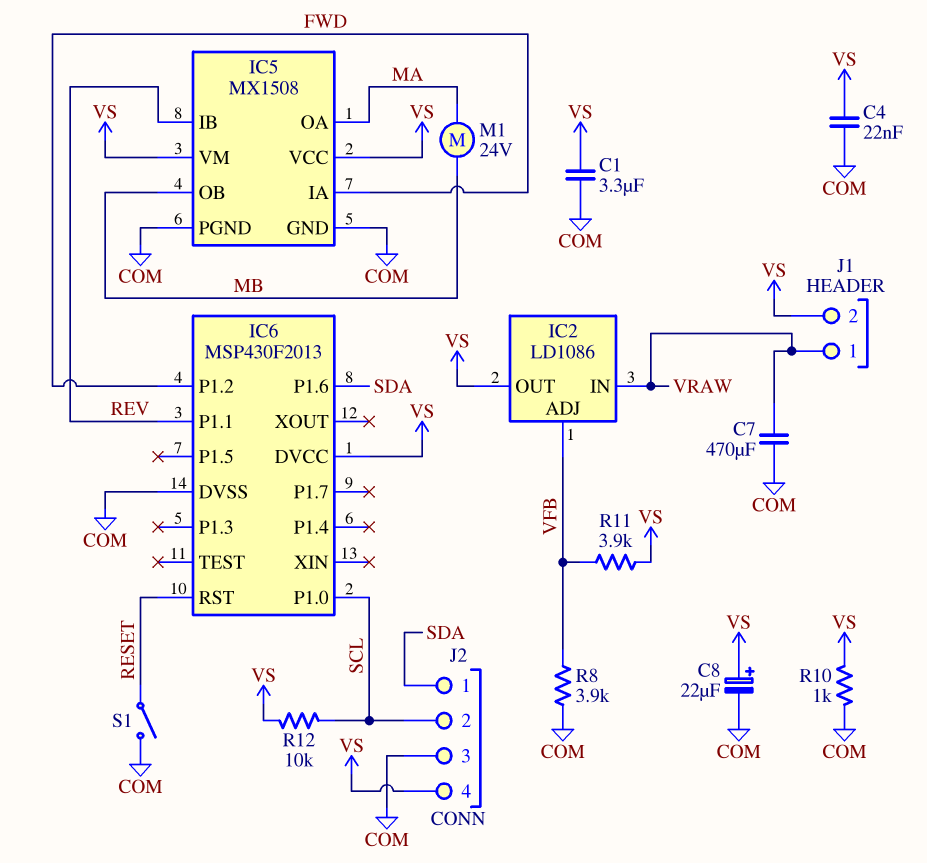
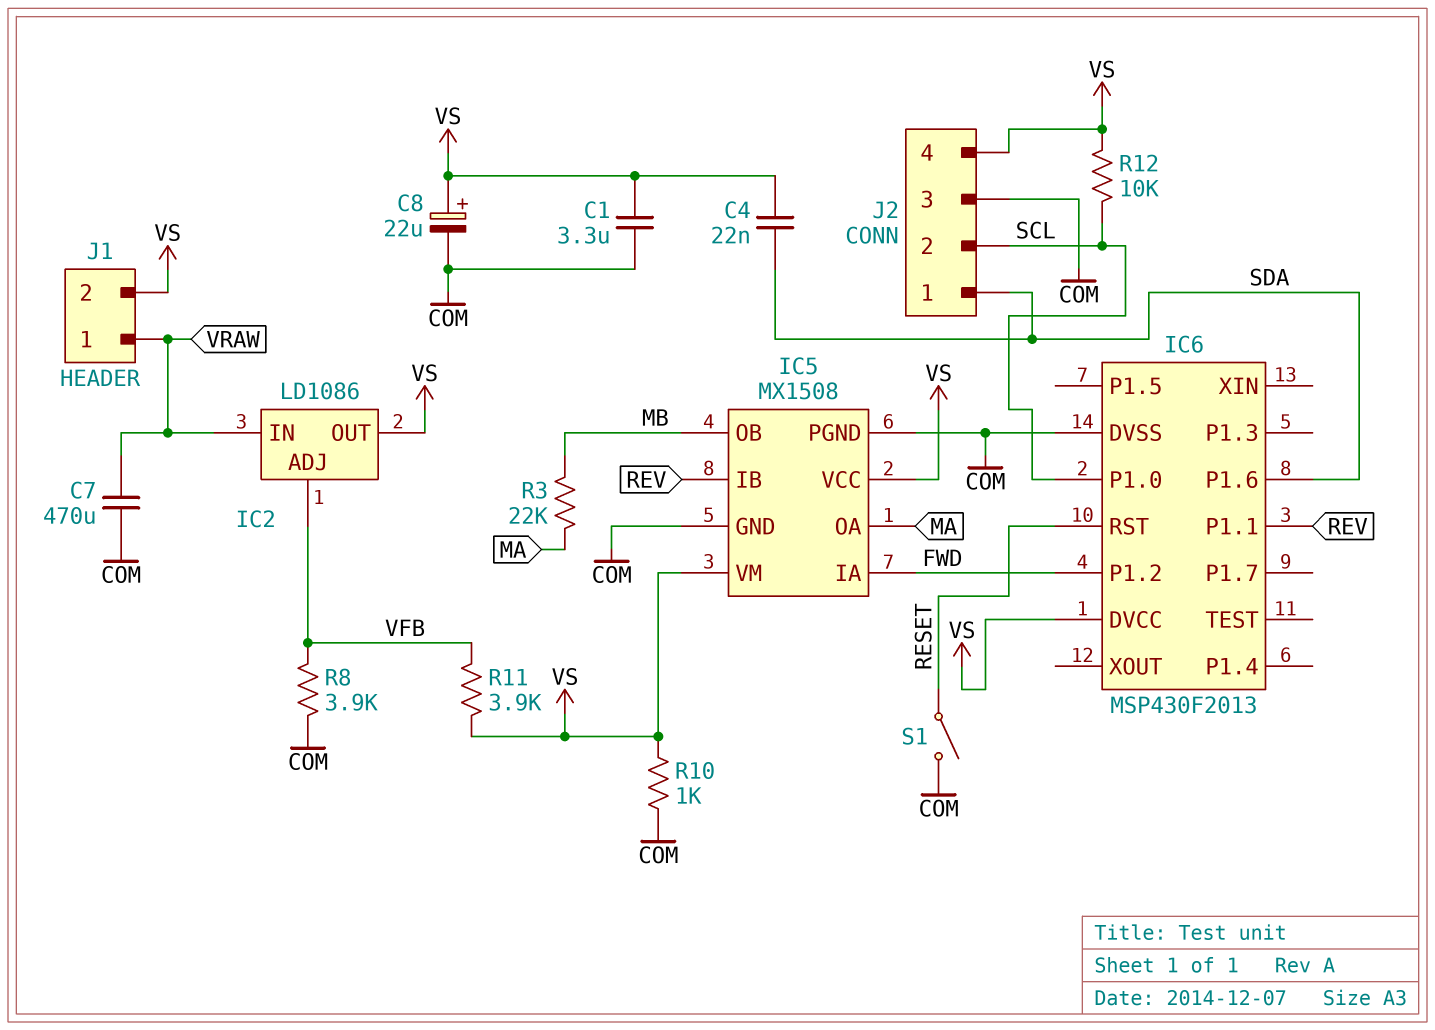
C4: 22nF (COM, VS) -> 22nF (SDA, VS)
M1: motor 24V (MA, MB) -> none
R3: none -> 22k (MA, MB)

